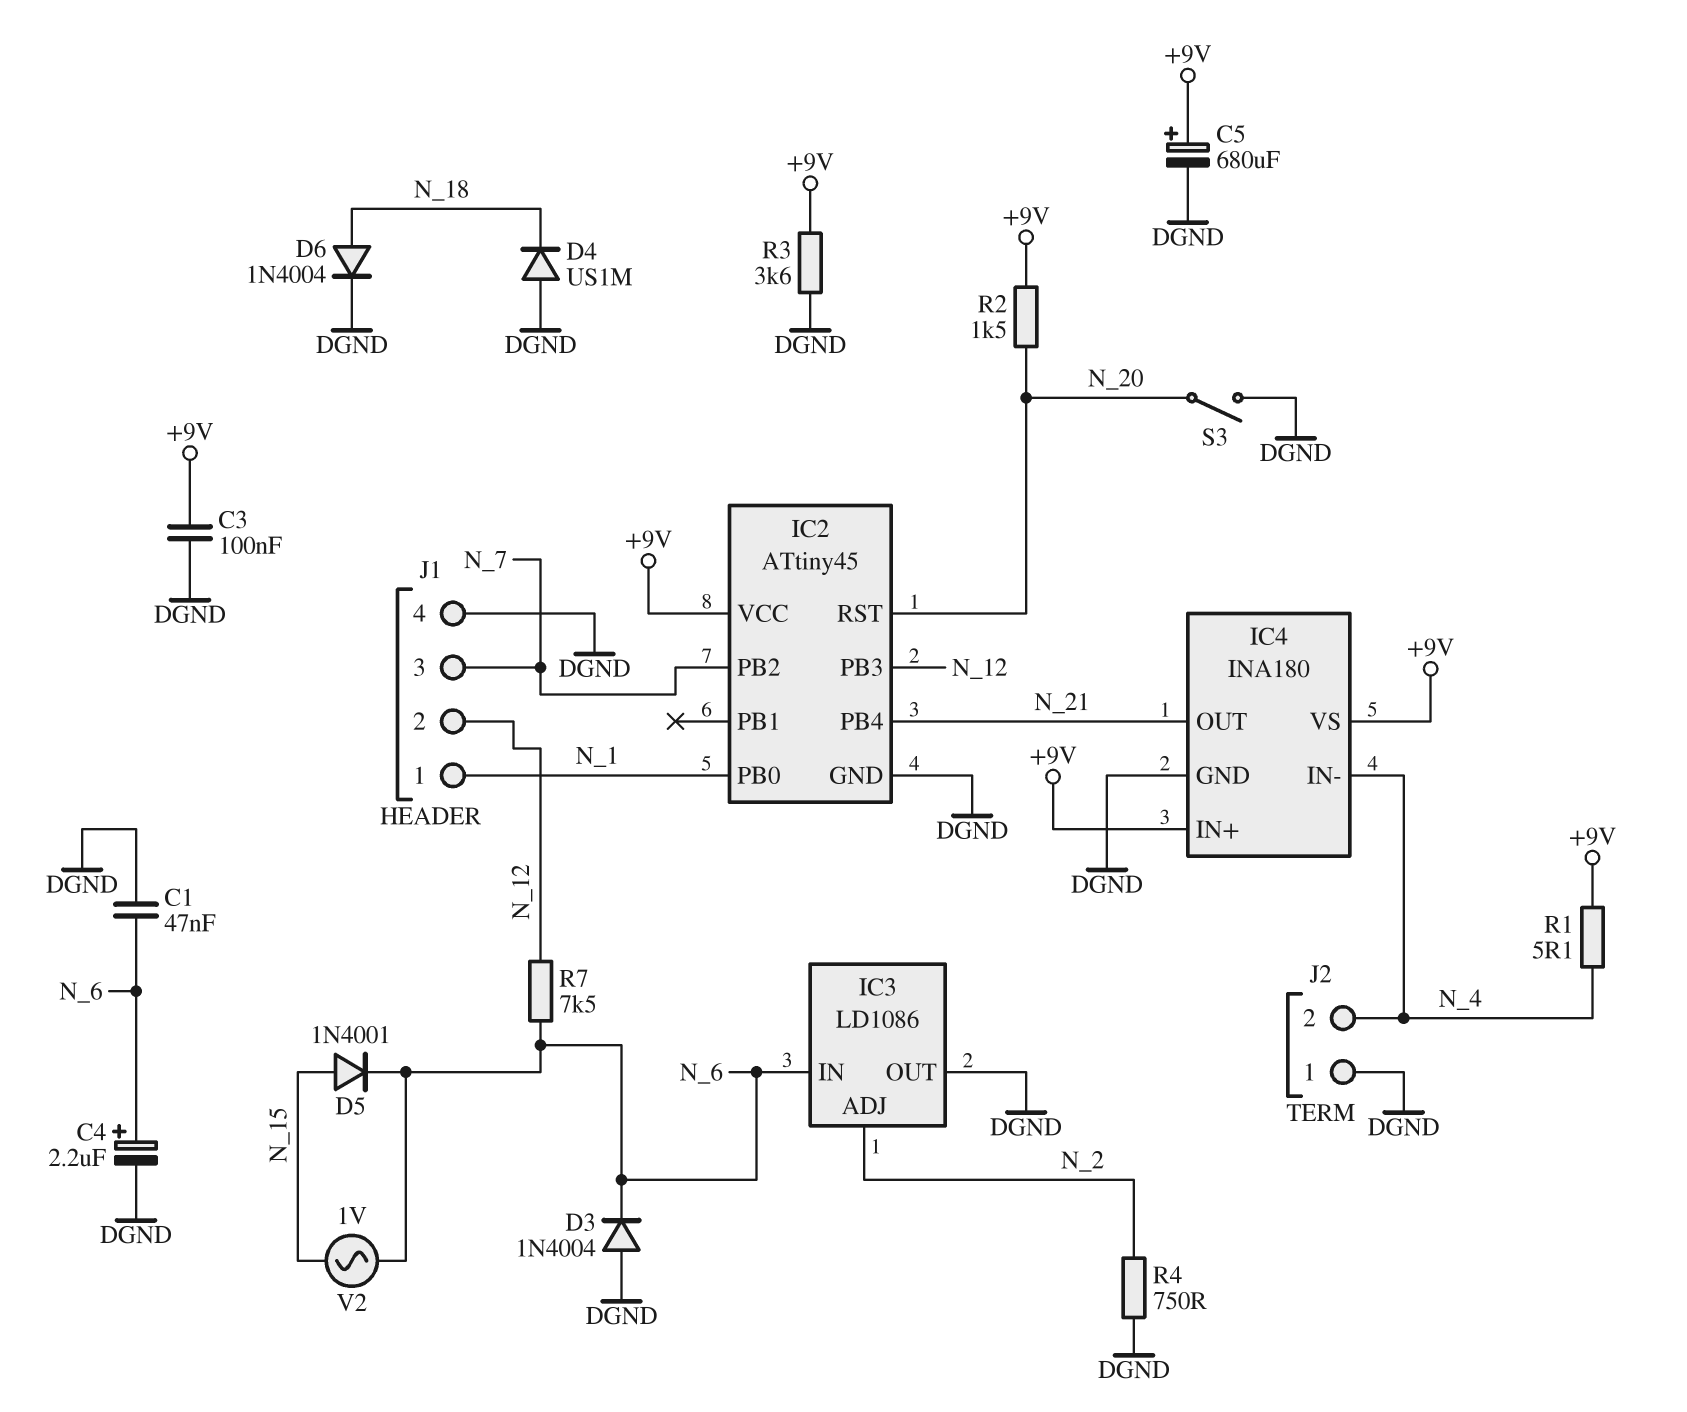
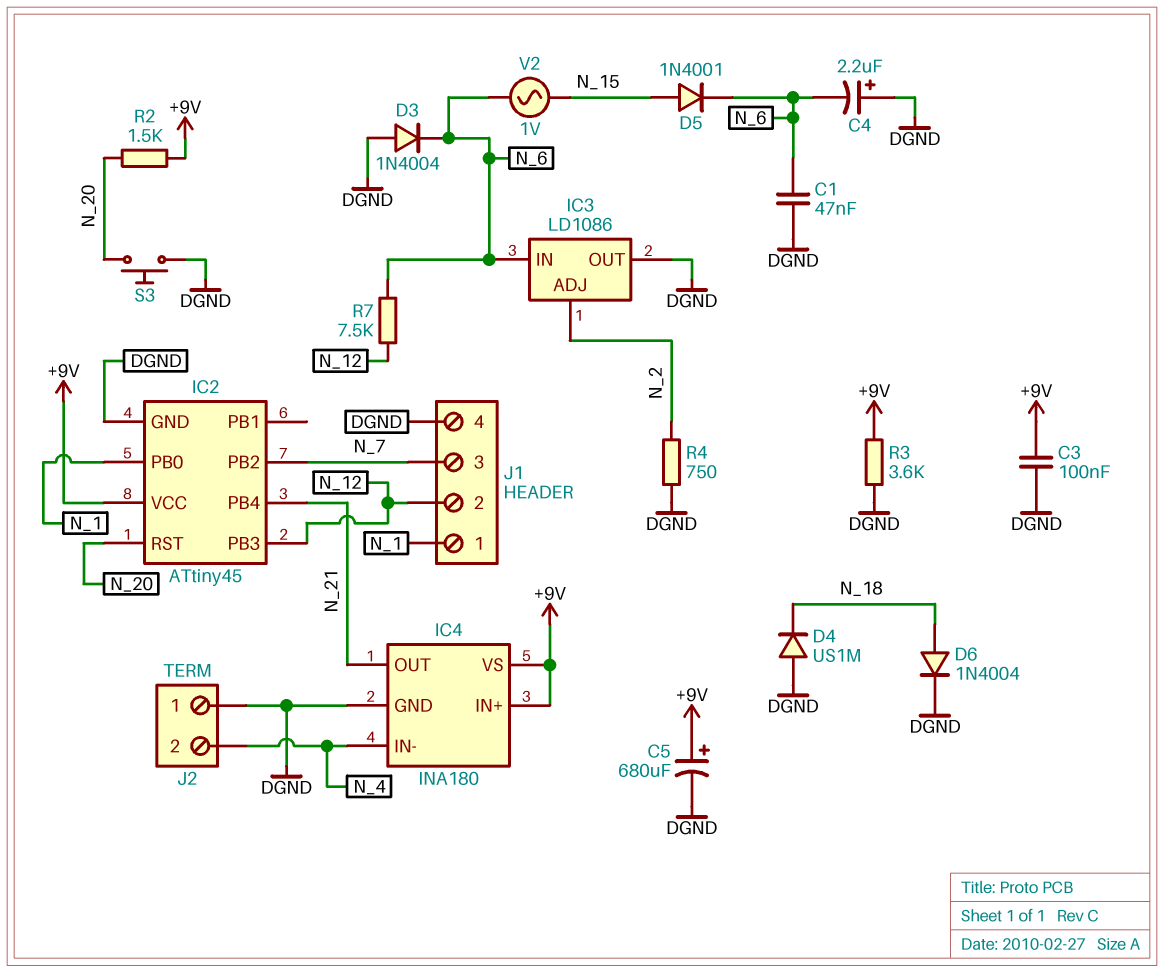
C4: 2.2uF (plus N_6, minus DGND) -> 2.2uF (plus DGND, minus N_6)
R1: 5.1 (+9V, N_4) -> none
S3: switch (DGND, N_20) -> button (DGND, N_20)

